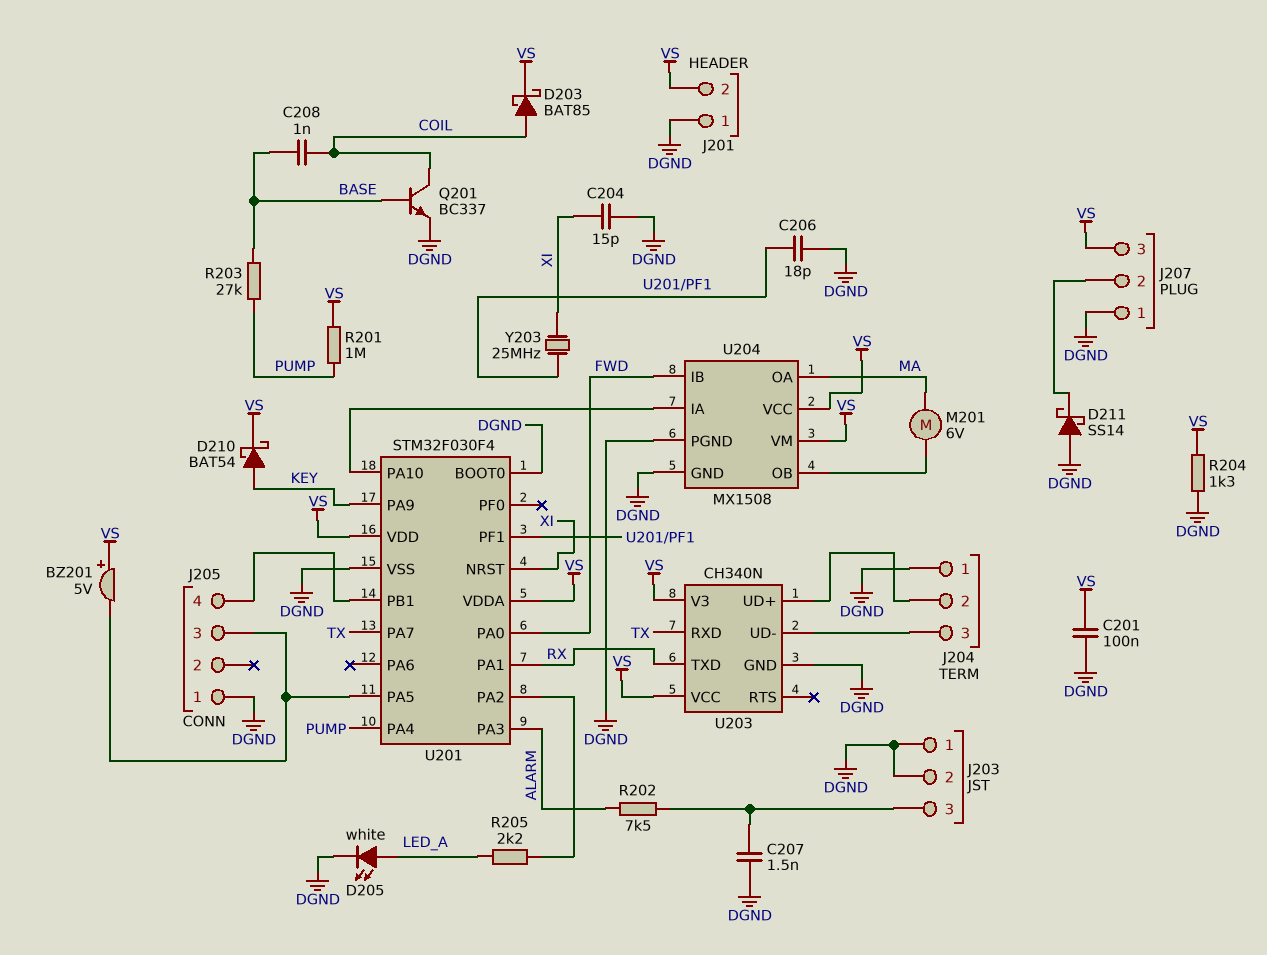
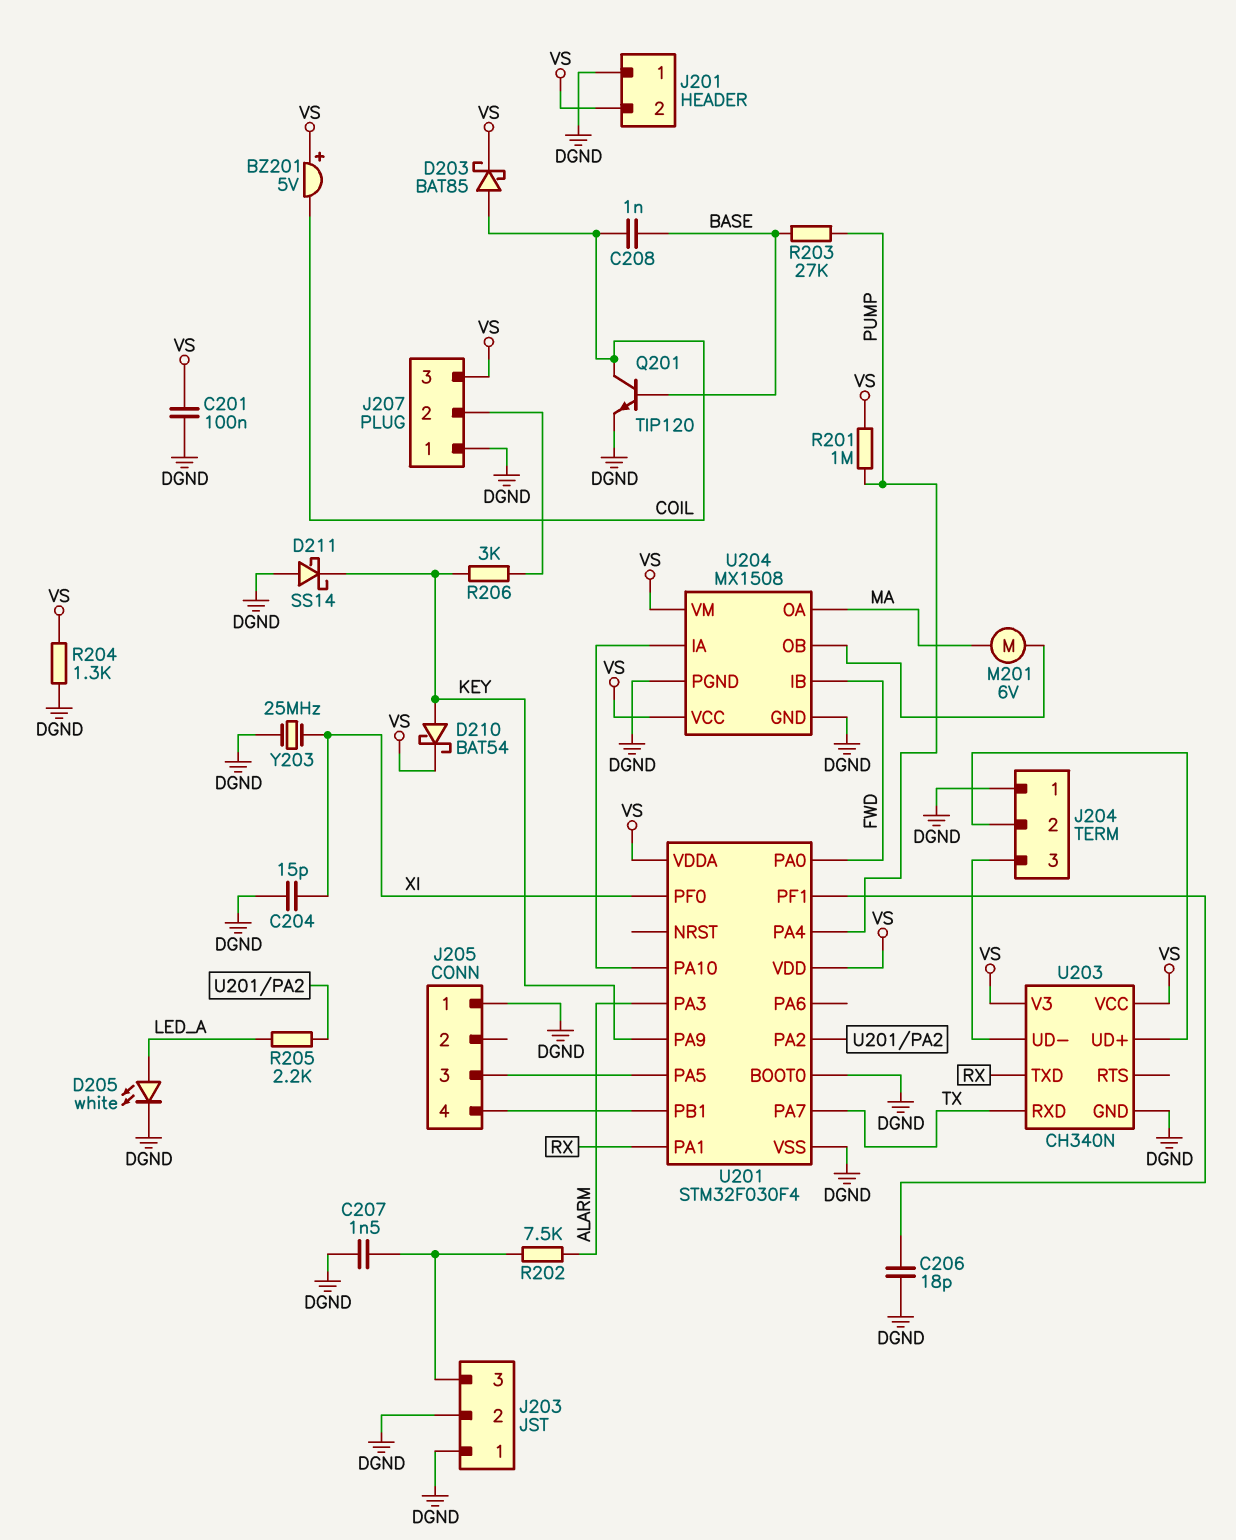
BZ201: buzzer 5V (plus VS, minus J205/3) -> buzzer 5V (plus VS, minus COIL)
D211: schottky SS14 (A DGND, K J207/2) -> schottky SS14 (A DGND, K KEY)
Q201: NPN BC337 (B BASE, C COIL, E DGND) -> NPN TIP120 (B BASE, C COIL, E DGND)
R206: none -> 3k (J207/2, KEY)
U201 pin NRST: XI -> none
U201 pin PF0: none -> XI
Y203: 25MHz (U201/PF1, XI) -> 25MHz (DGND, XI)

